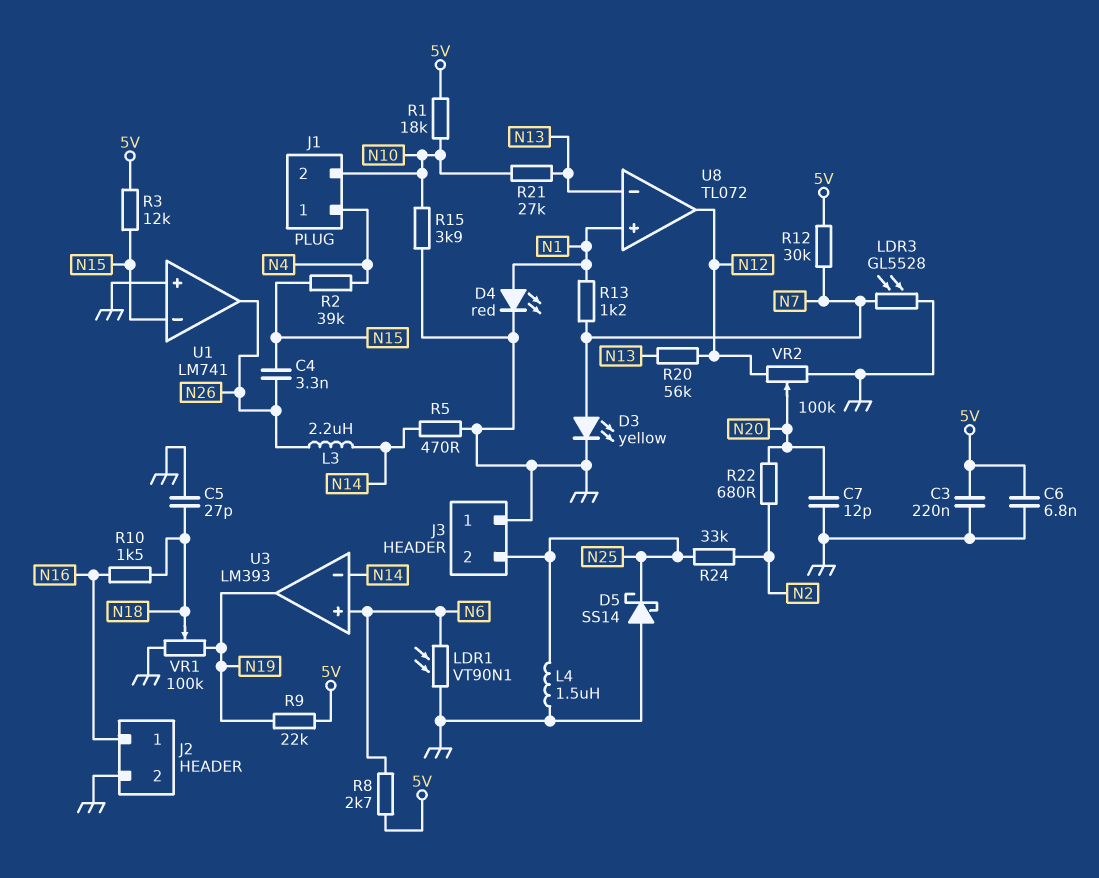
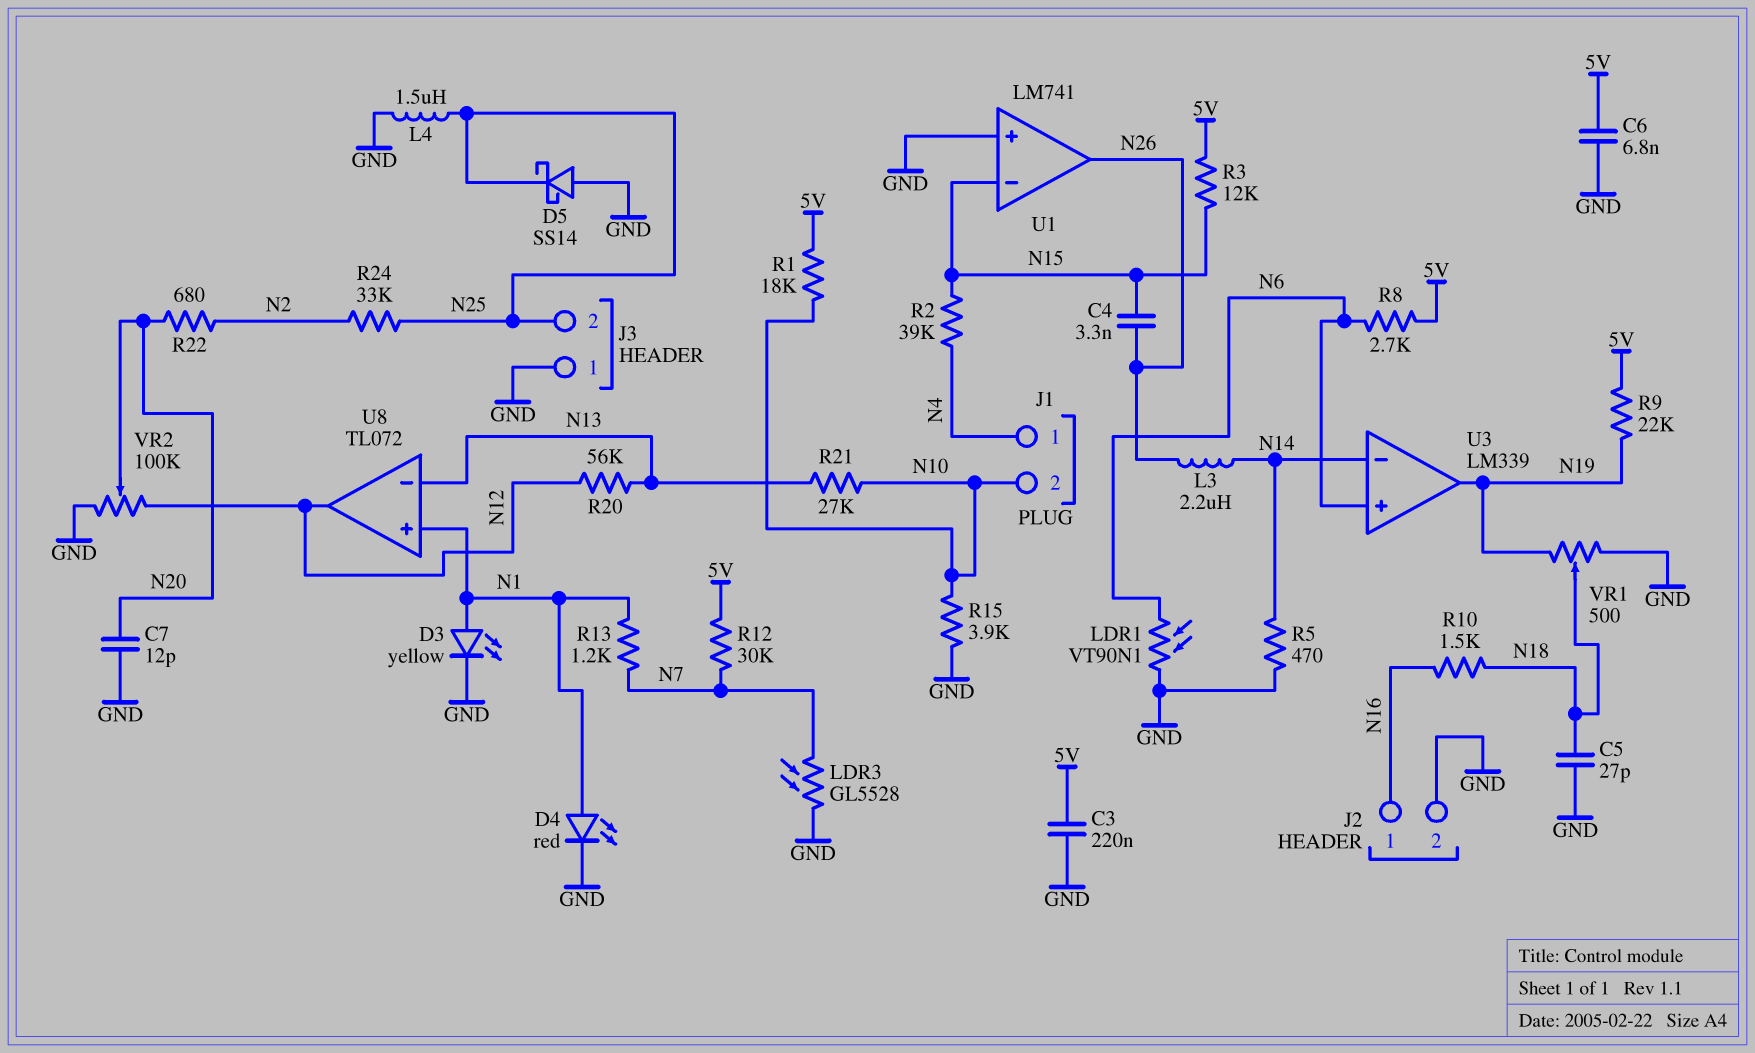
D3: LED yellow (A N7, K GND) -> LED yellow (A N1, K GND)
U3: LM393 -> LM339
VR1: 100k (GND, N19, wiper N18) -> 500 (GND, N19, wiper N18)

